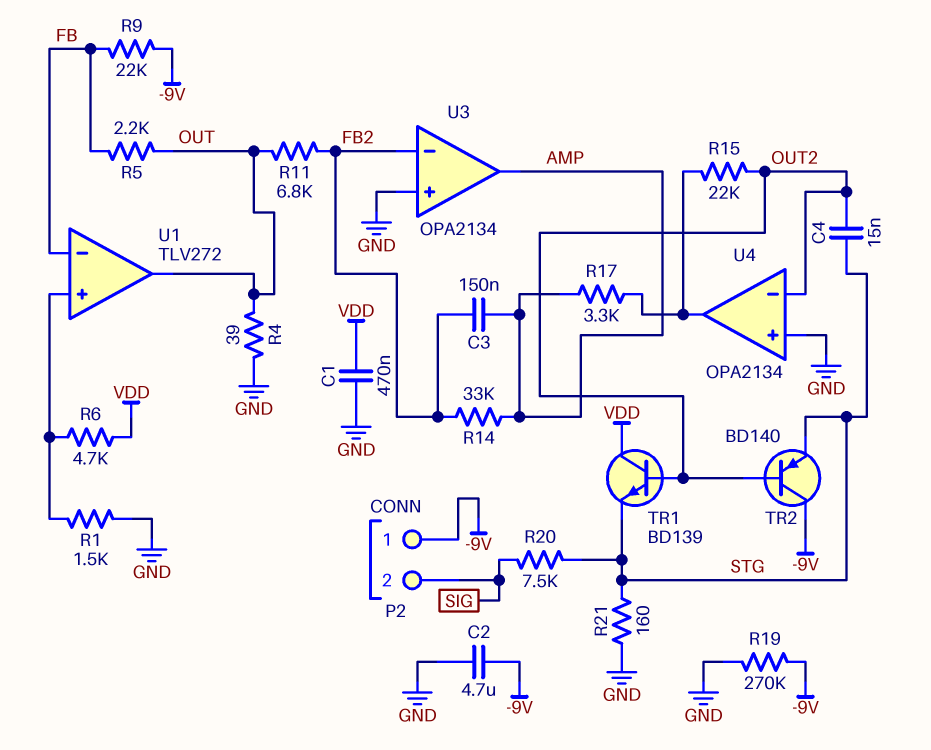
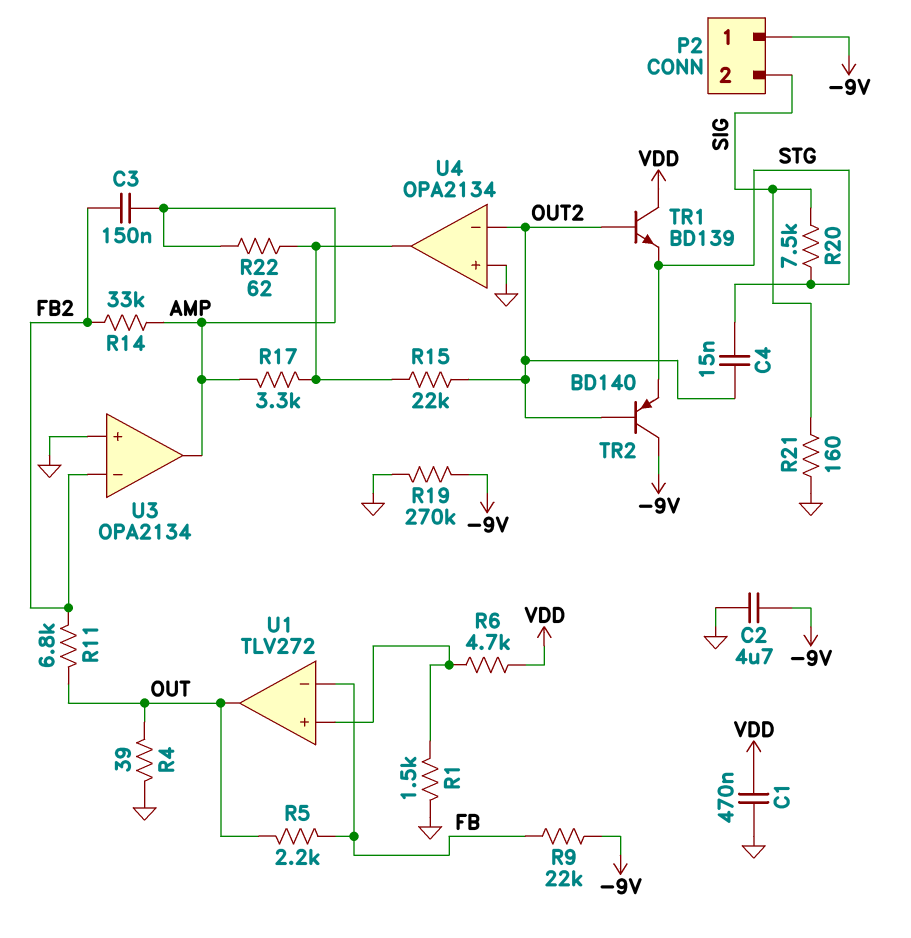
R21: 160 (GND, STG) -> 160 (GND, SIG)
R22: none -> 62 (AMP, U4/out)

